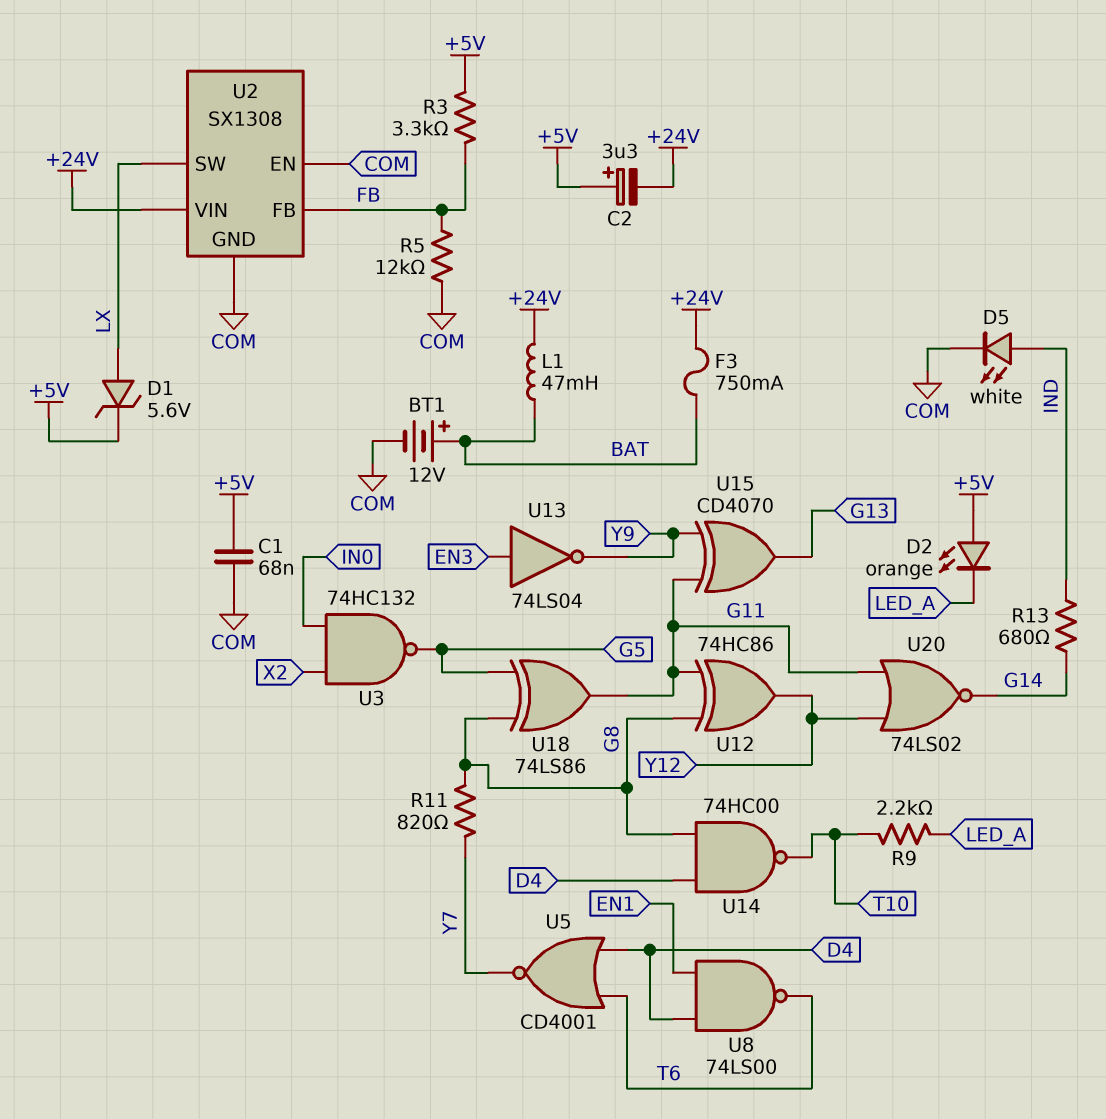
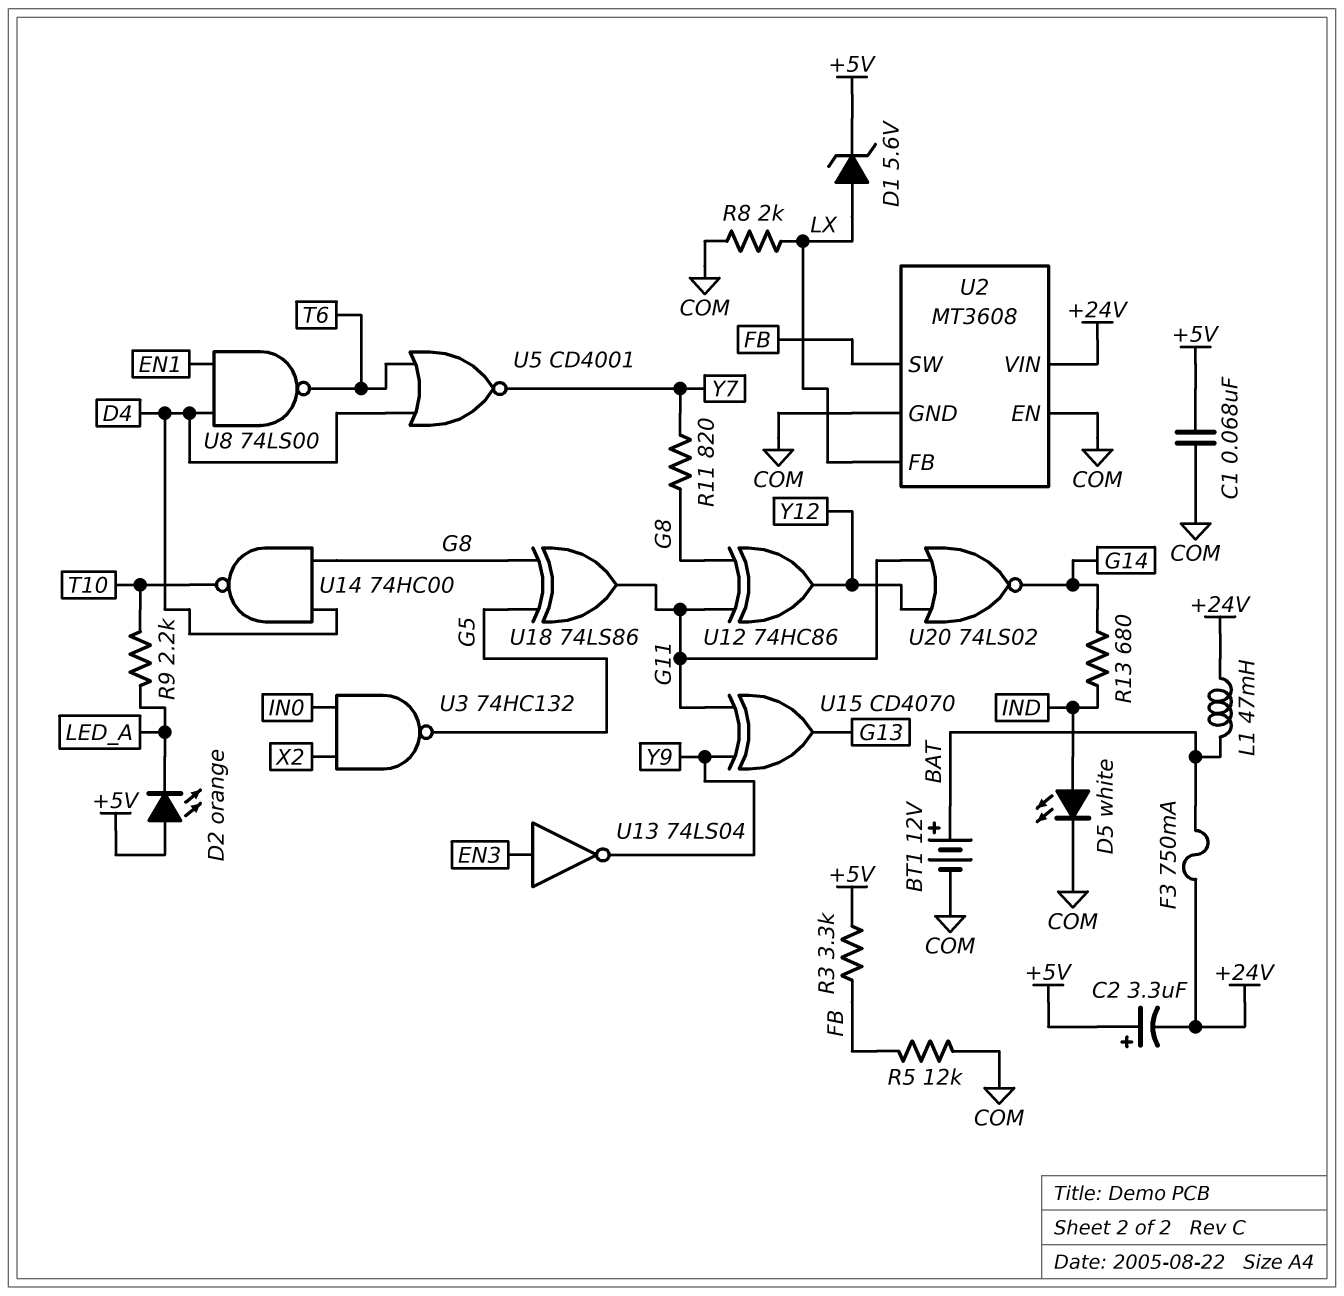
R8: none -> 2k (COM, LX)
U2: SX1308 -> MT3608
U2 pin FB: FB -> LX
U2 pin SW: LX -> FB

